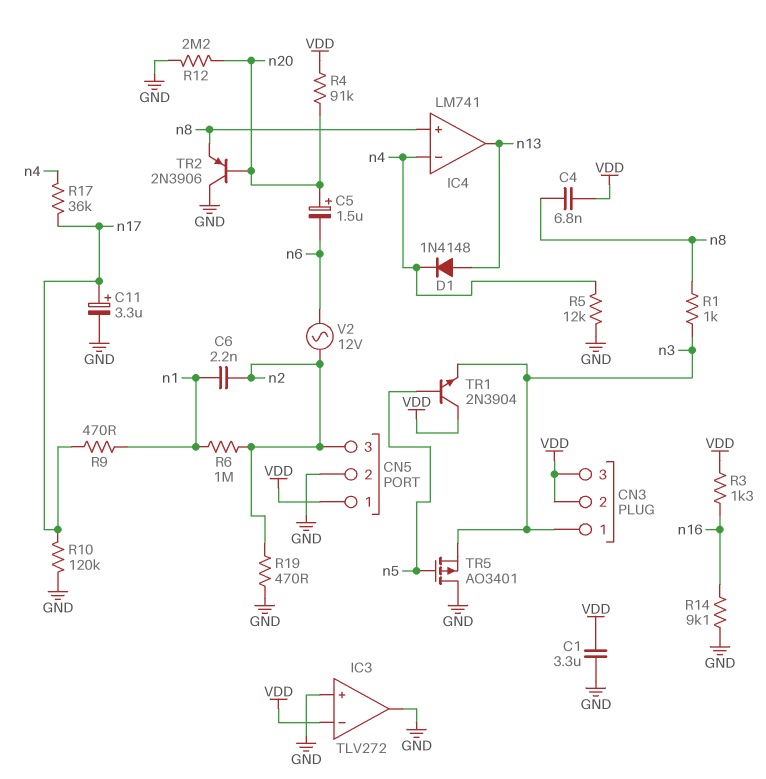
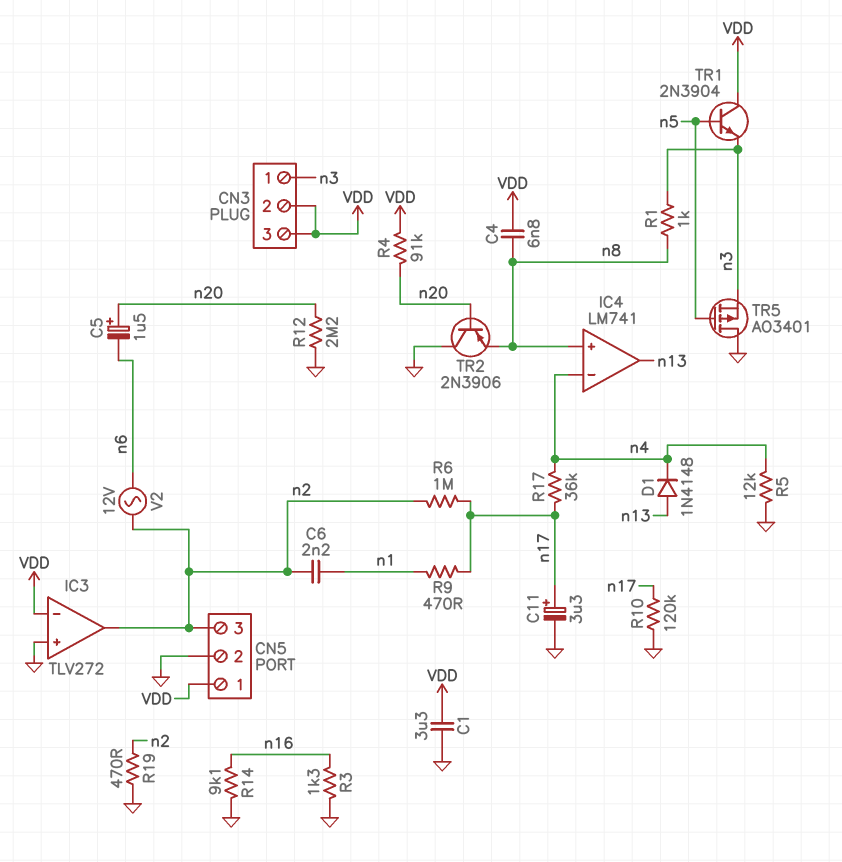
IC3 pin out: GND -> n2
R3: 1.3k (VDD, n16) -> 1.3k (GND, n16)
R6: 1M (n1, n2) -> 1M (n2, n17)

